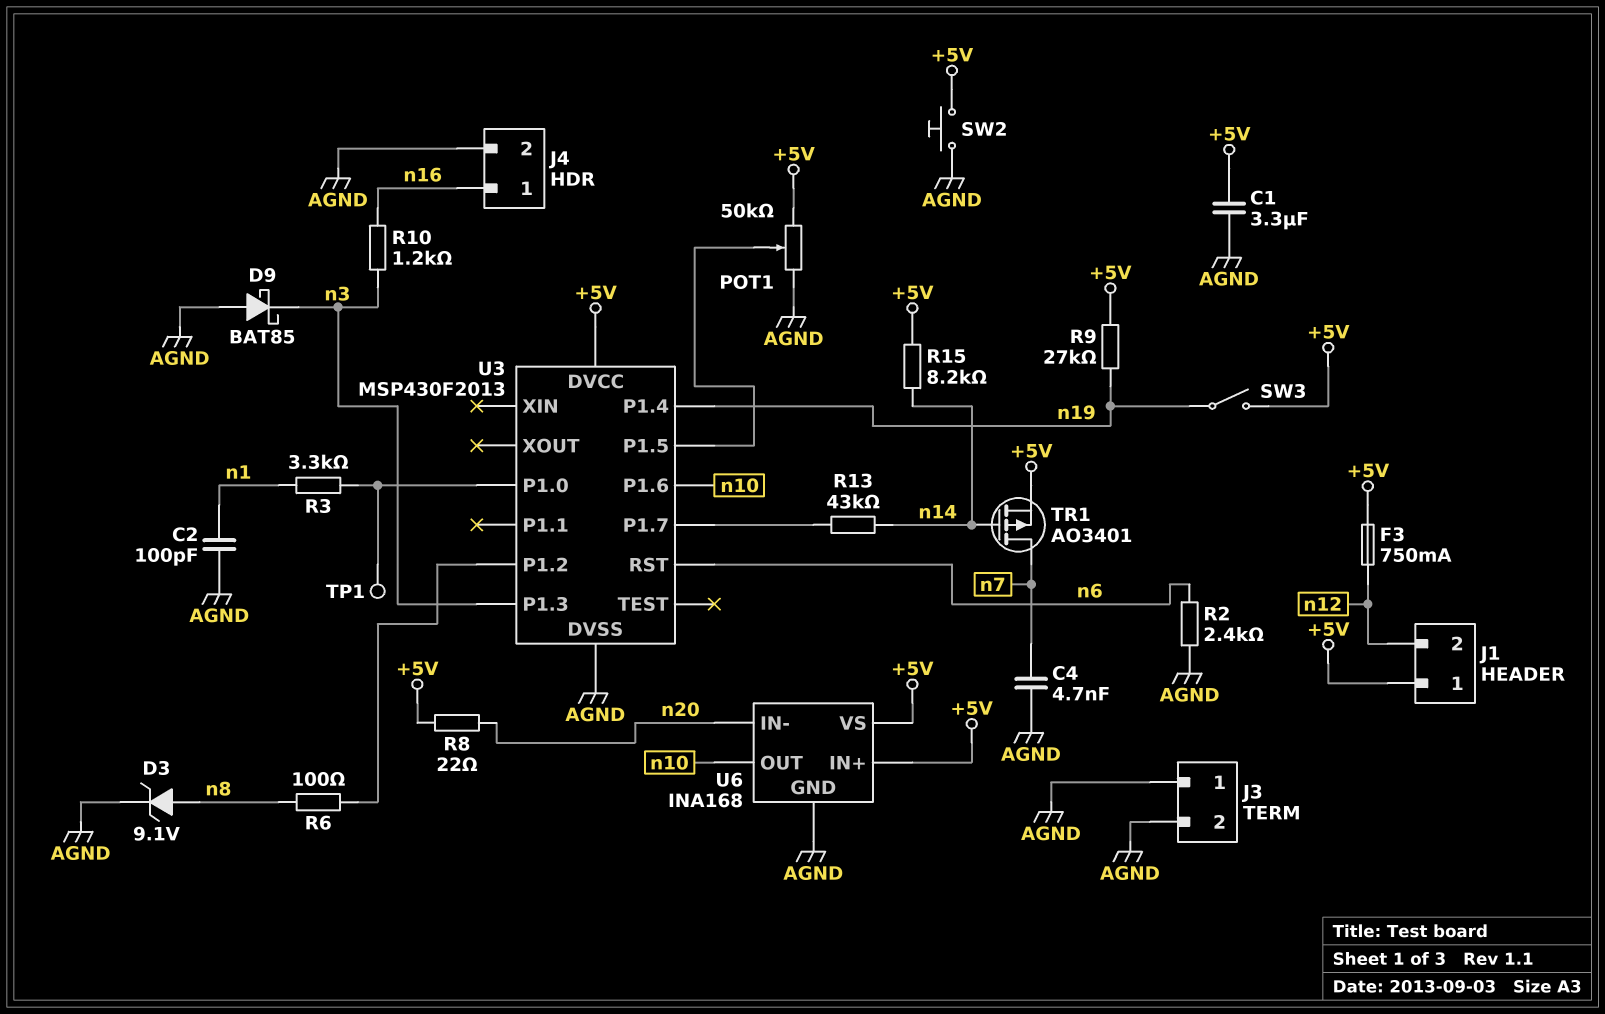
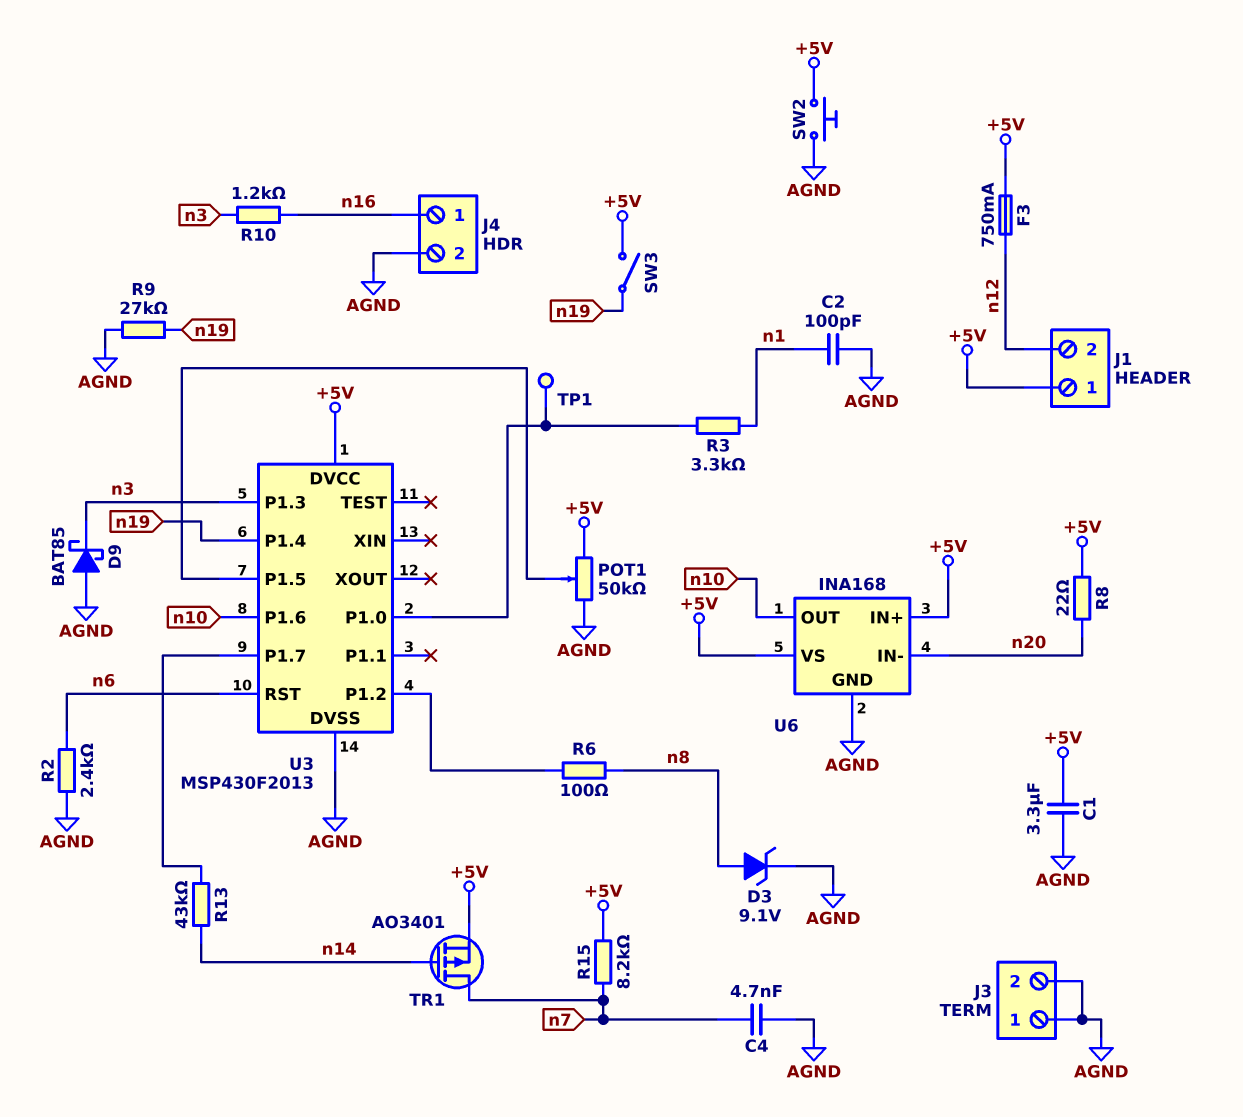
R9: 27k (+5V, n19) -> 27k (AGND, n19)
R15: 8.2k (+5V, n14) -> 8.2k (+5V, n7)

